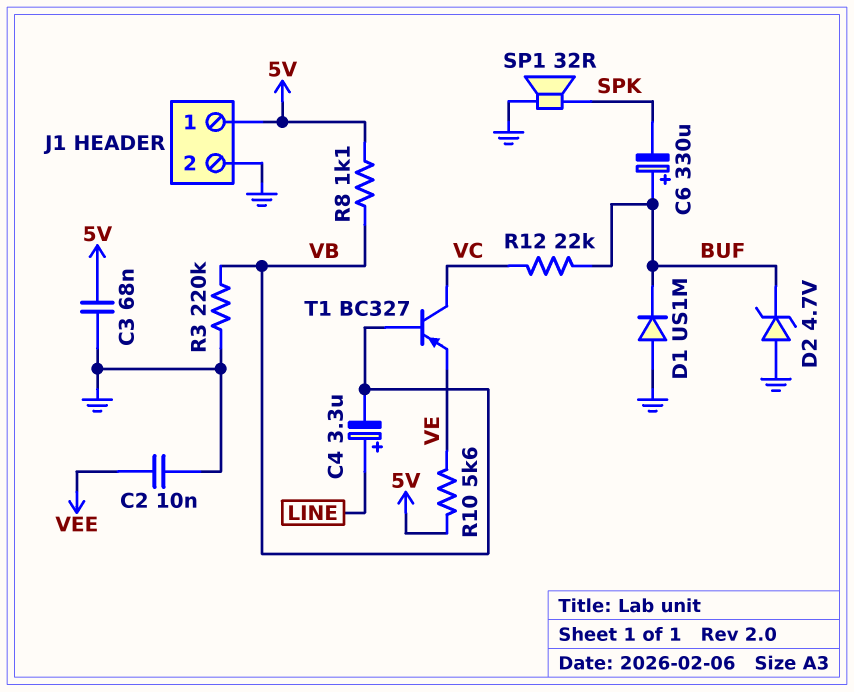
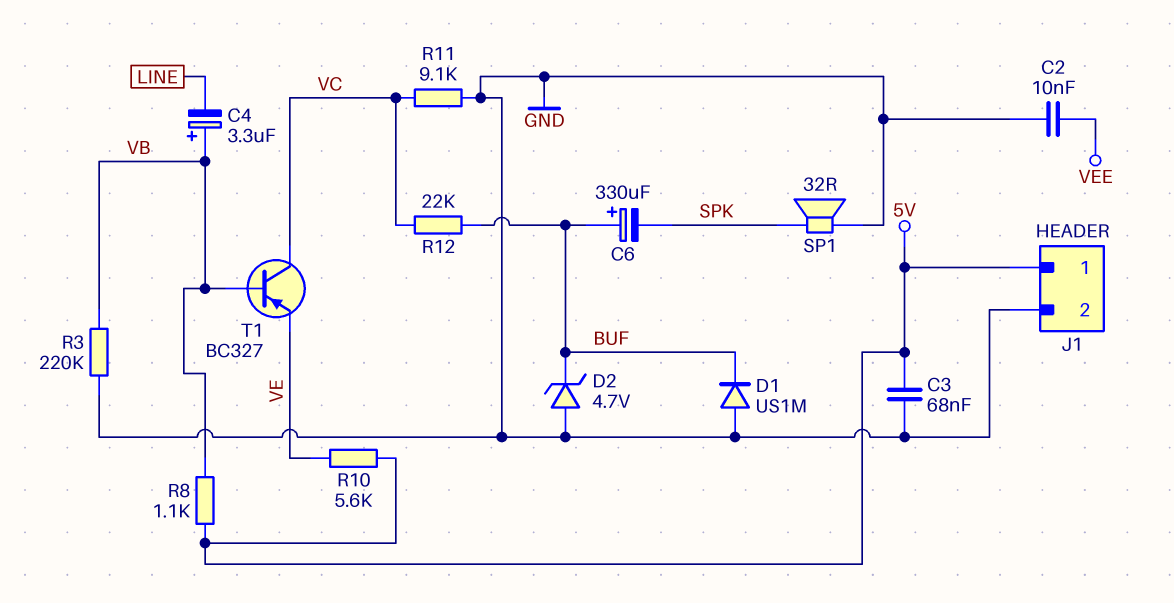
C4: 3.3uF (plus LINE, minus VB) -> 3.3uF (plus VB, minus LINE)
R11: none -> 9.1k (GND, VC)

